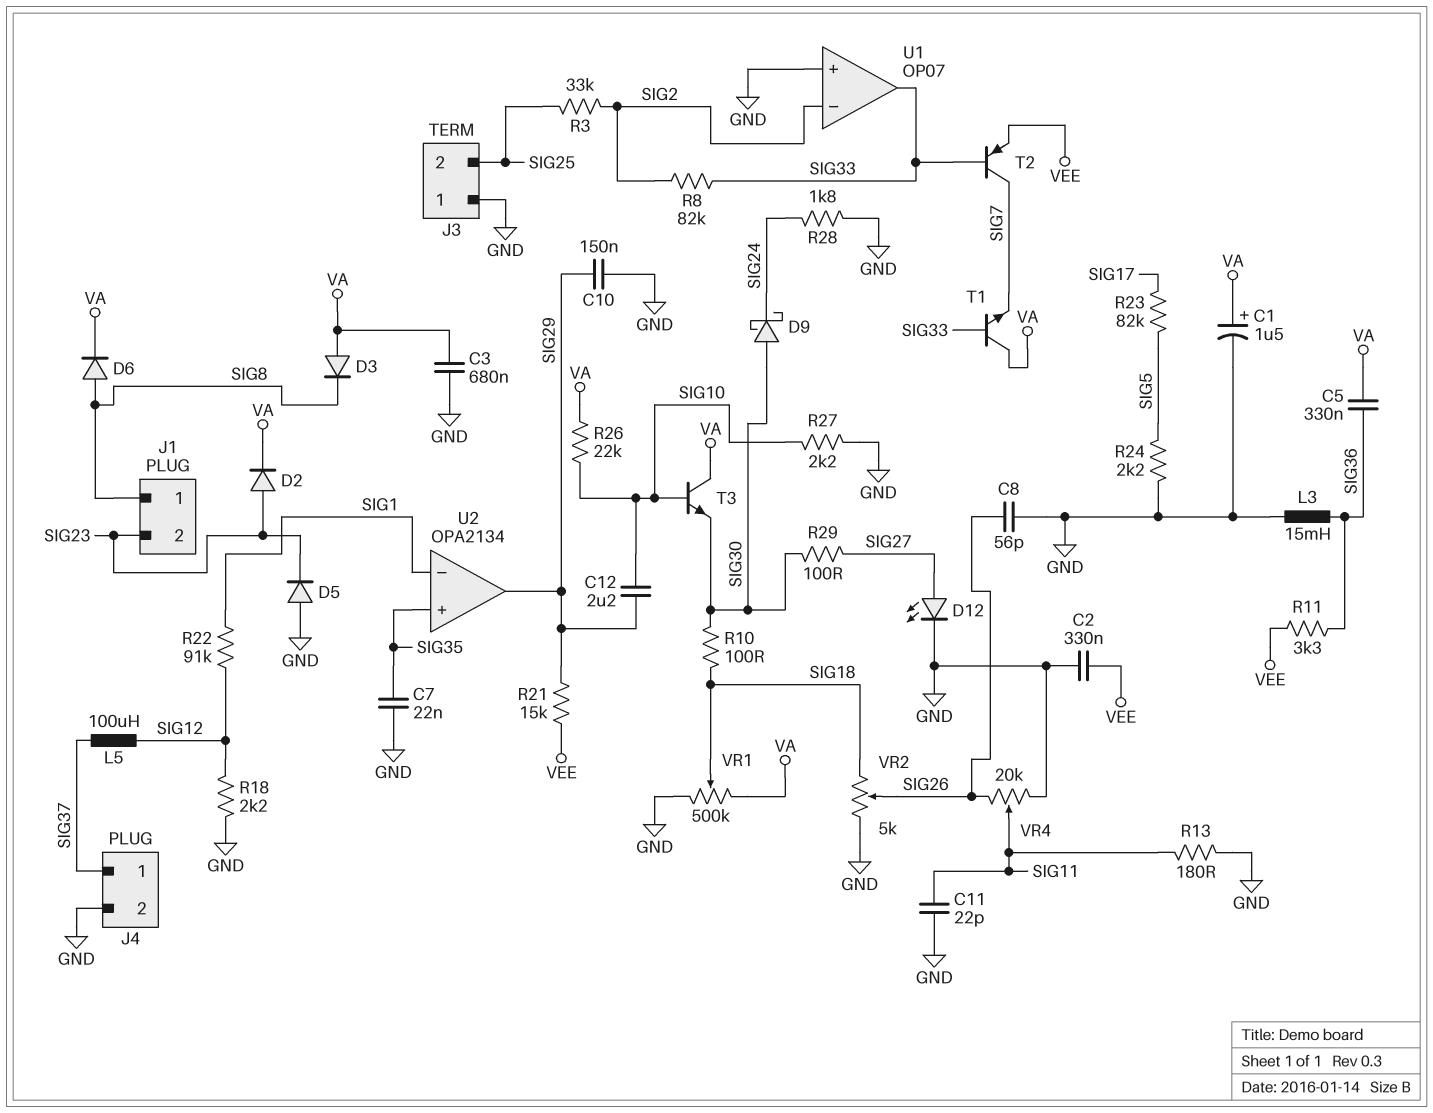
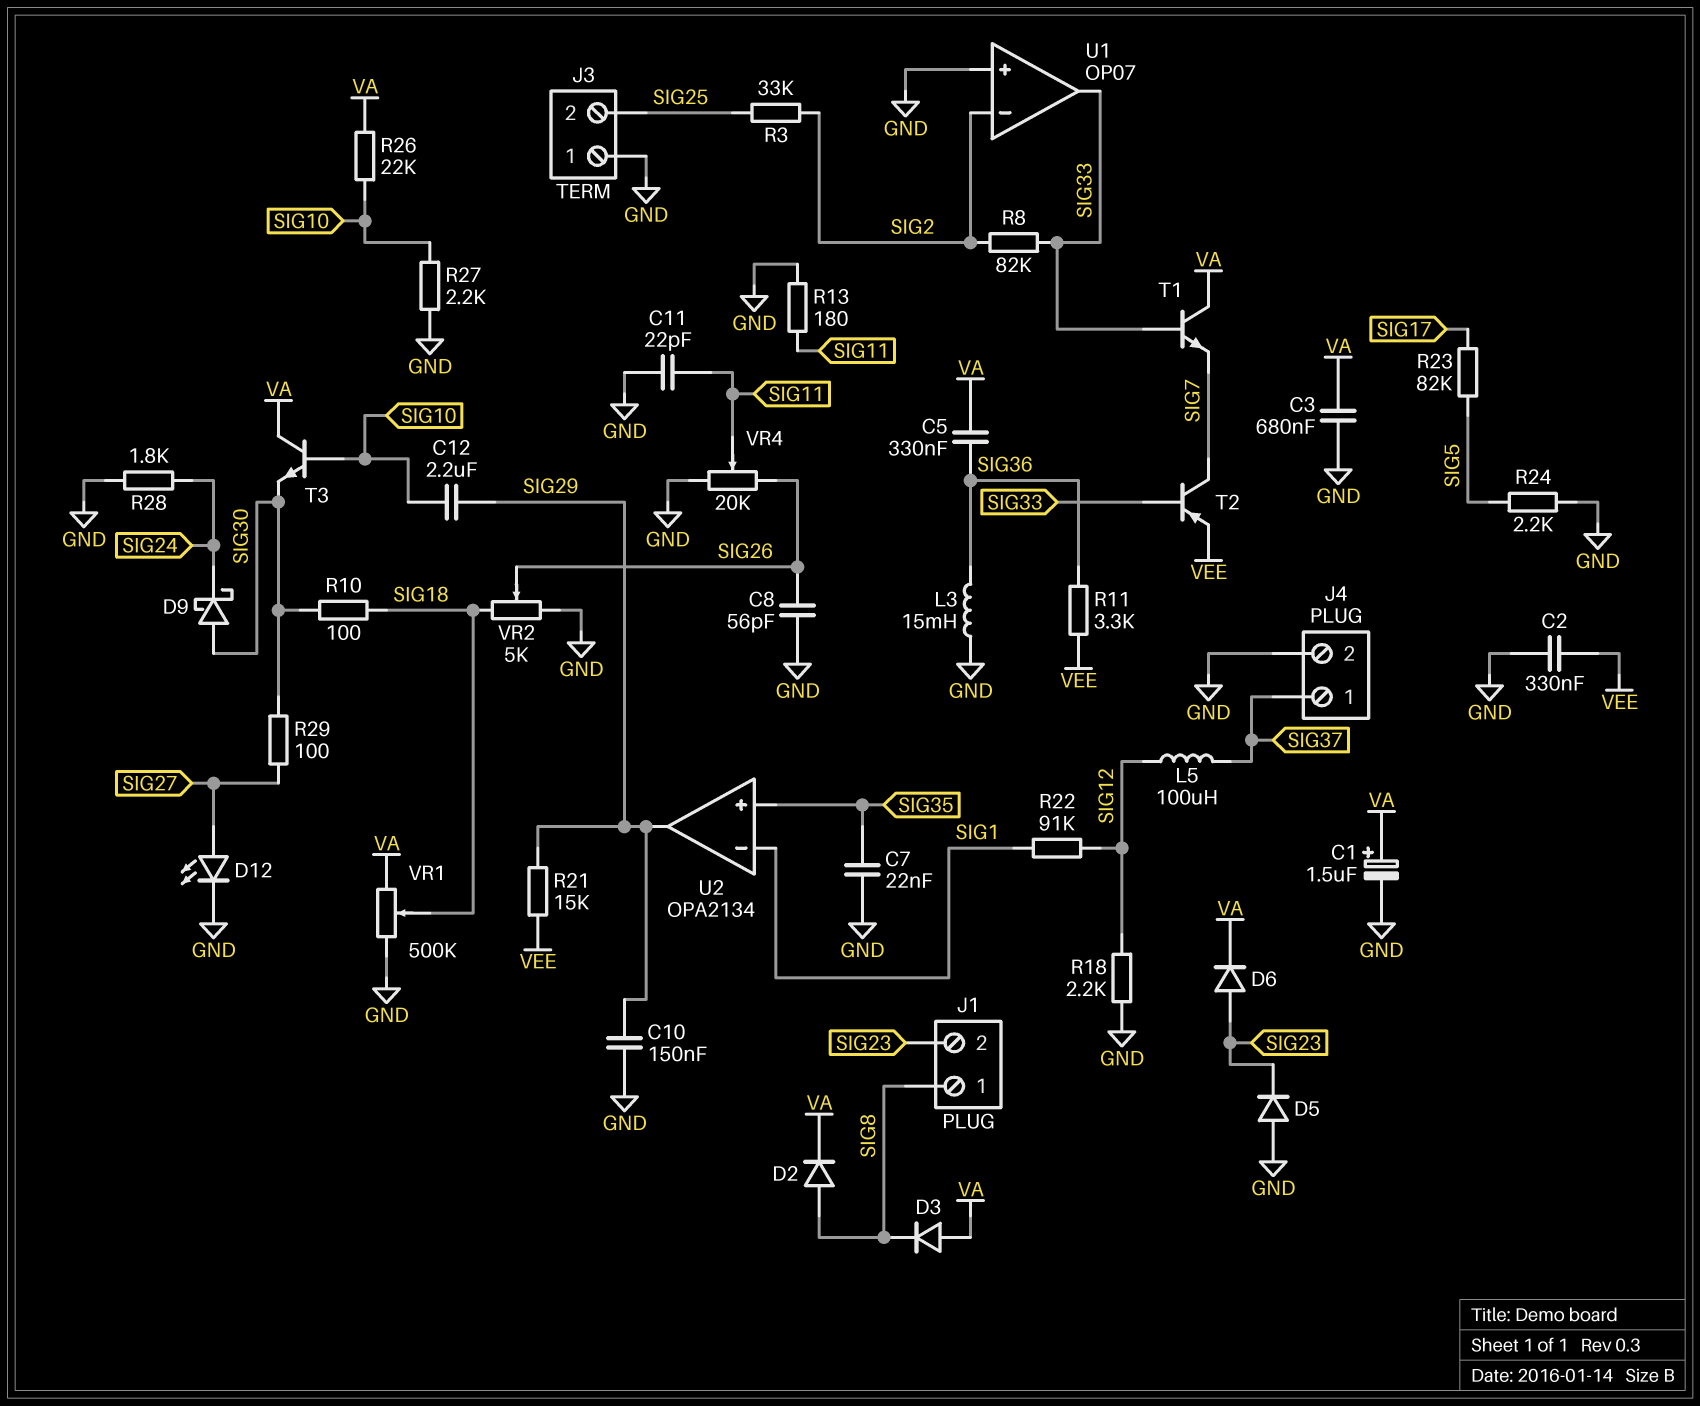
D2: diode (A SIG23, K VA) -> diode (A SIG8, K VA)
D6: diode (A SIG8, K VA) -> diode (A SIG23, K VA)

